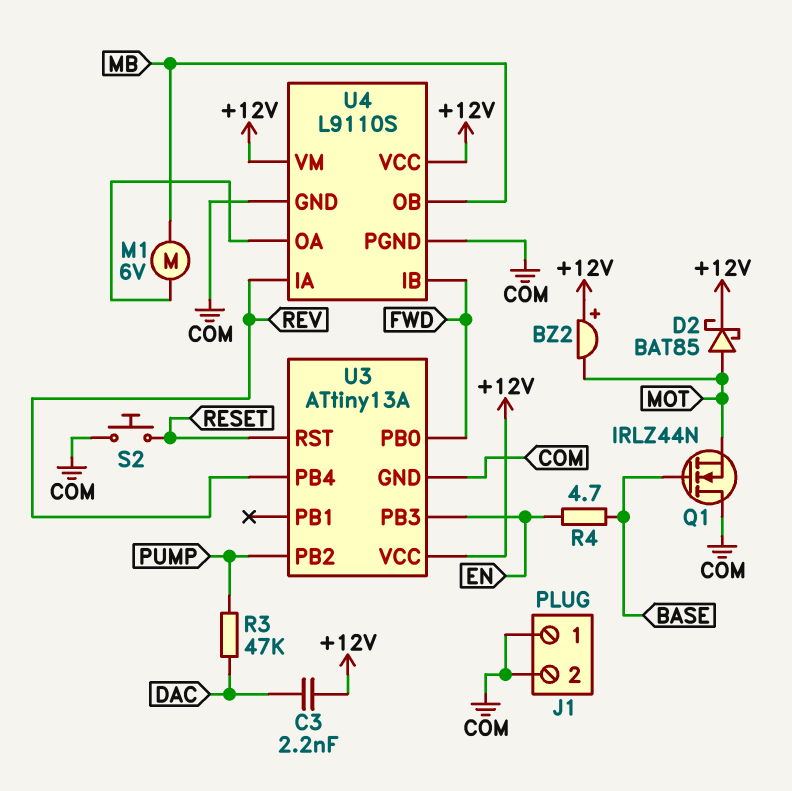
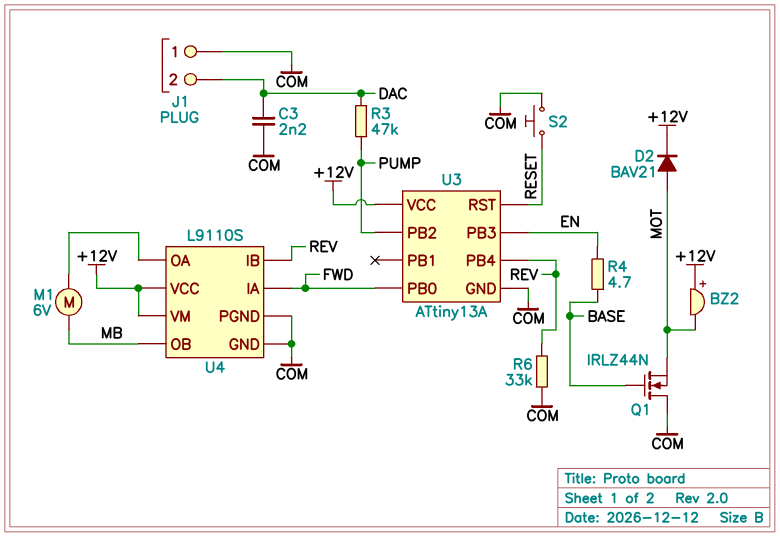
C3: 2.2nF (+12V, DAC) -> 2.2nF (COM, DAC)
D2: schottky BAT85 (A MOT, K +12V) -> diode BAV21 (A MOT, K +12V)
J1 pin 2: COM -> DAC
R6: none -> 33k (COM, REV)
U4 pin IA: REV -> FWD
U4 pin IB: FWD -> REV

